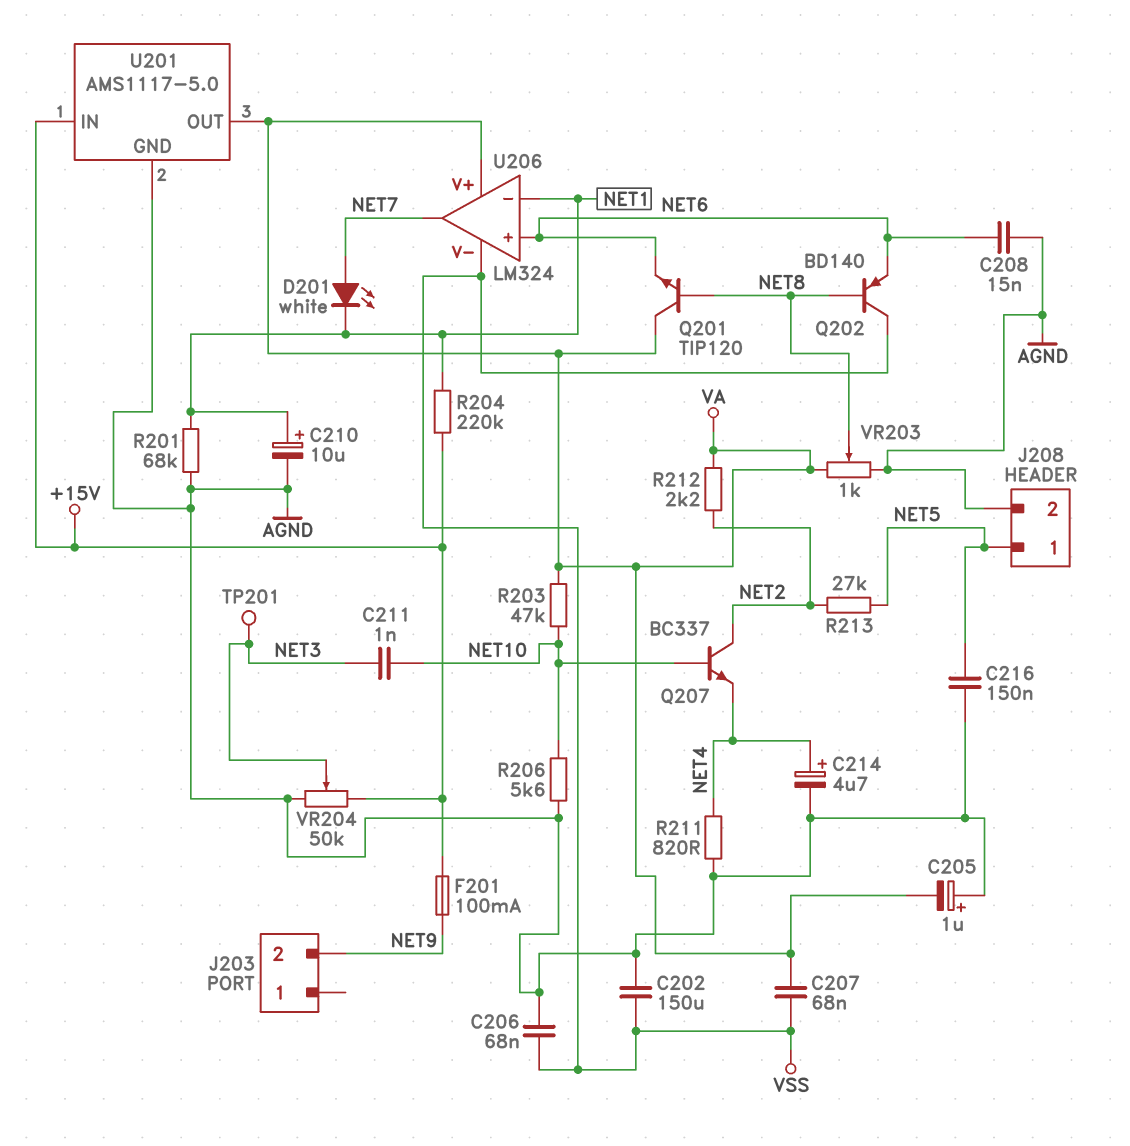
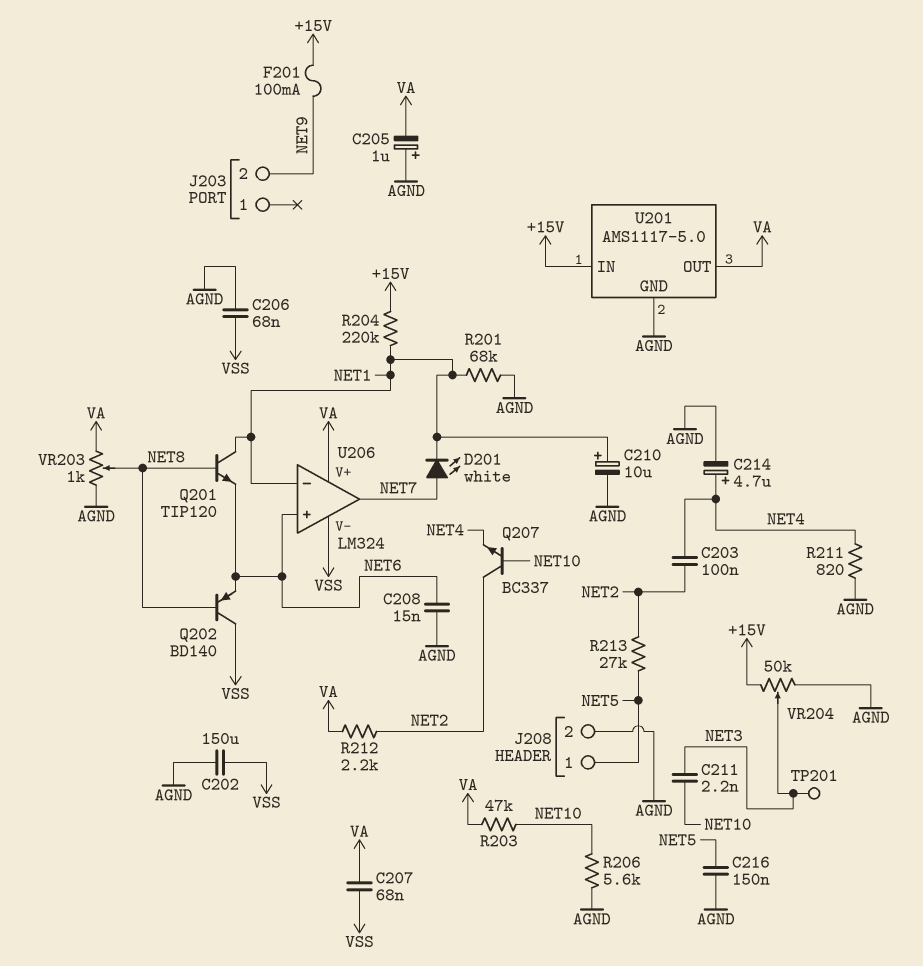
C203: none -> 100nF (NET2, NET4)
C211: 1nF (NET3, NET10) -> 2.2nF (NET3, NET10)
Q201: NPN TIP120 (B NET8, C VA, E NET6) -> NPN TIP120 (B NET8, C NET1, E NET6)

